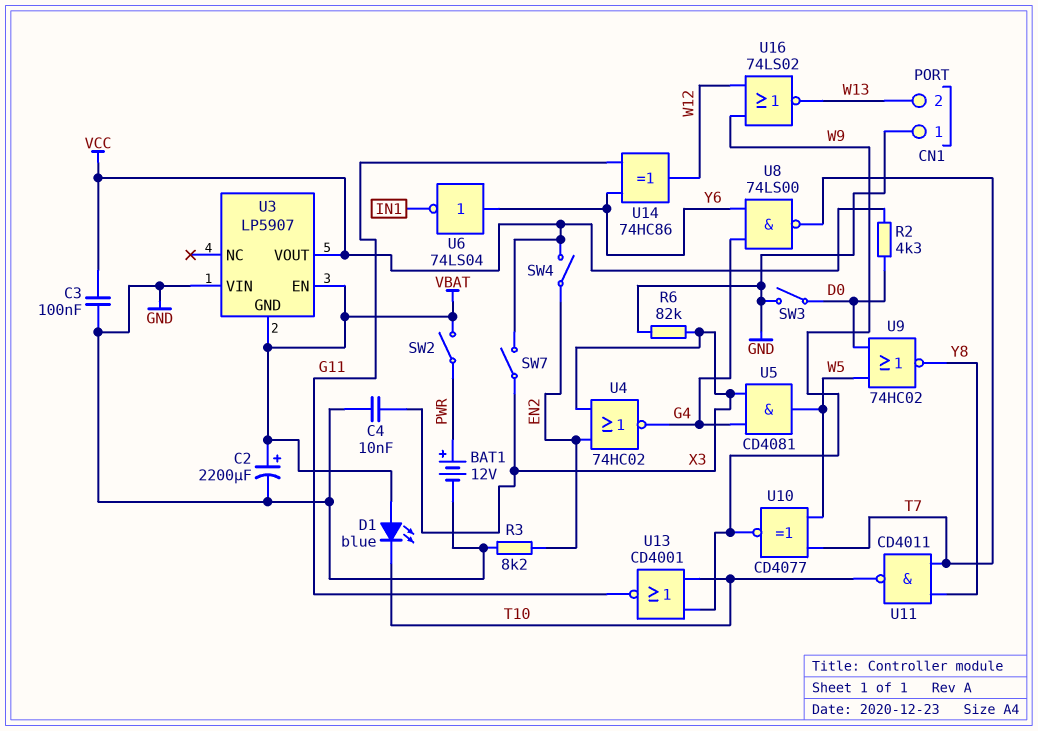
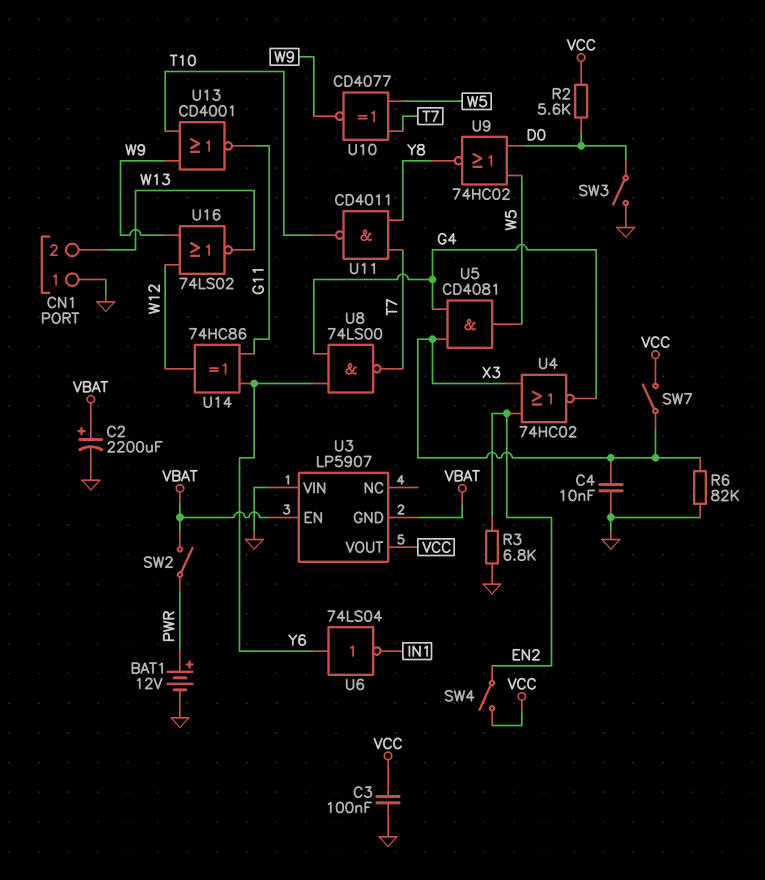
D1: LED blue (A VBAT, K T10) -> none
R2: 4.3k (D0, VCC) -> 5.6k (D0, VCC)
R3: 8.2k (EN2, GND) -> 6.8k (EN2, GND)

